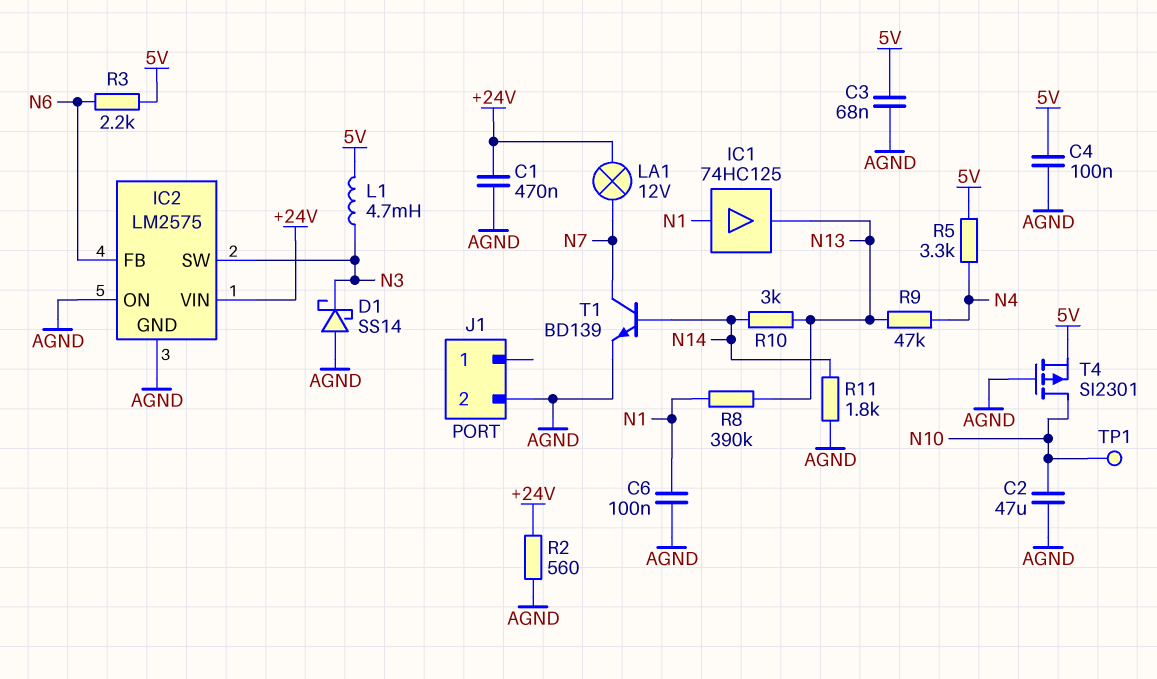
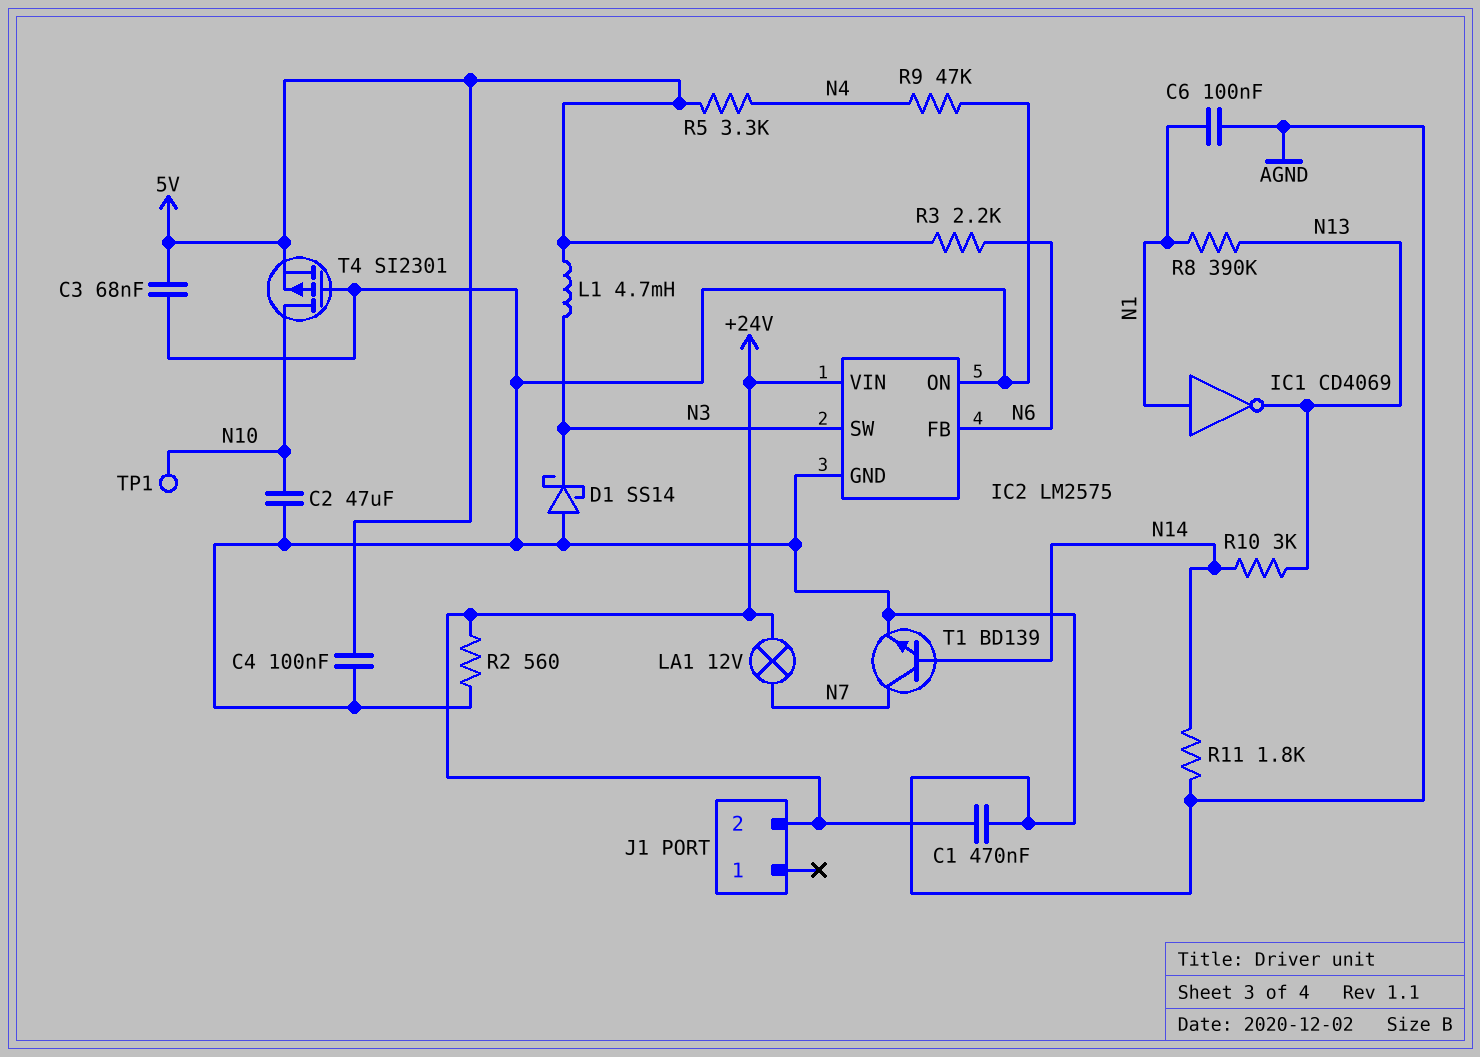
IC1: buffer 74HC125 (in N1, out N13) -> NOT CD4069 (in N1, out N13)
J1 pin 2: AGND -> +24V
R9: 47k (N4, N13) -> 47k (AGND, N4)

